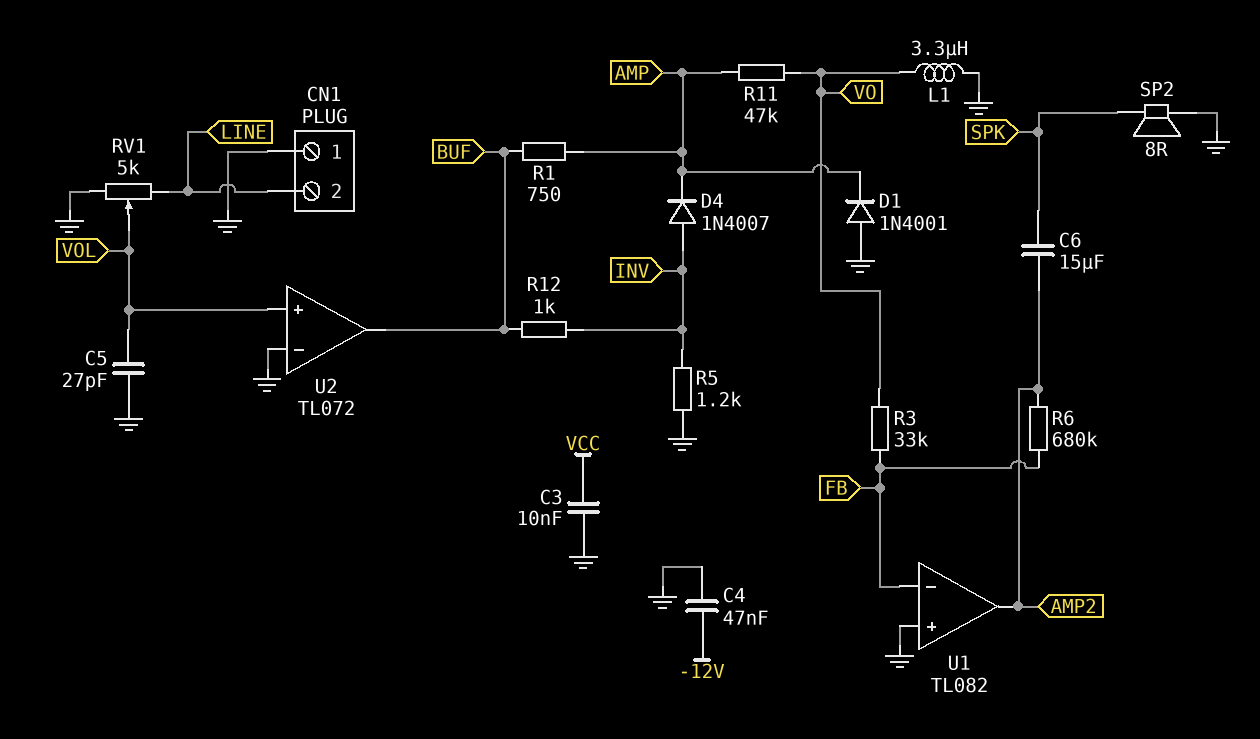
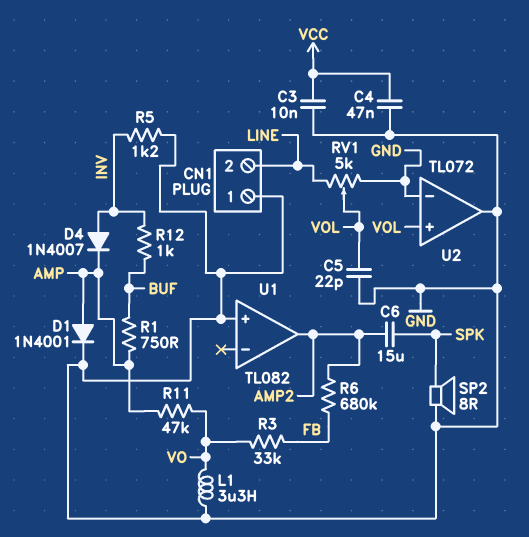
C4: 47nF (-12V, GND) -> 47nF (GND, VCC)
C5: 27pF (GND, VOL) -> 22pF (GND, VOL)
D1: diode 1N4001 (A GND, K AMP) -> diode 1N4001 (A AMP, K GND)
U1 pin in-: FB -> none
U2 pin out: BUF -> GND

